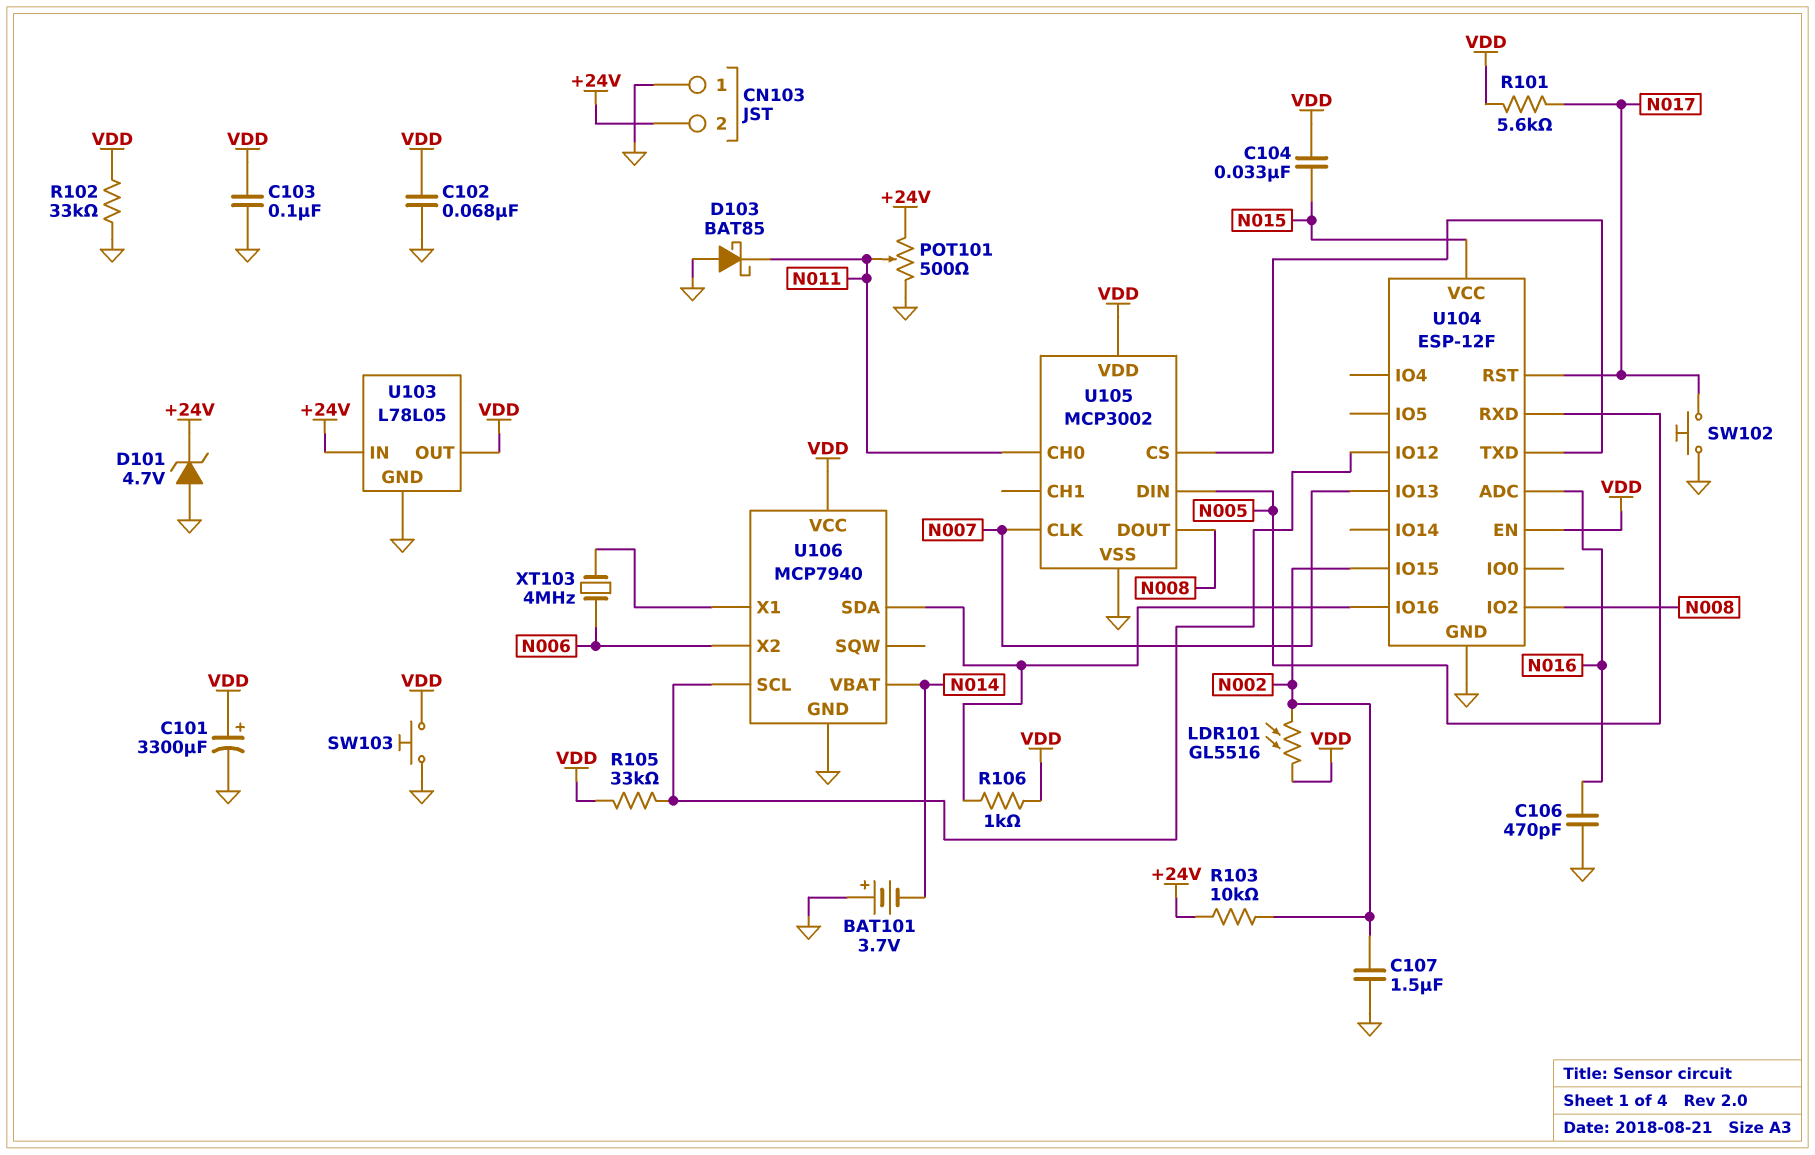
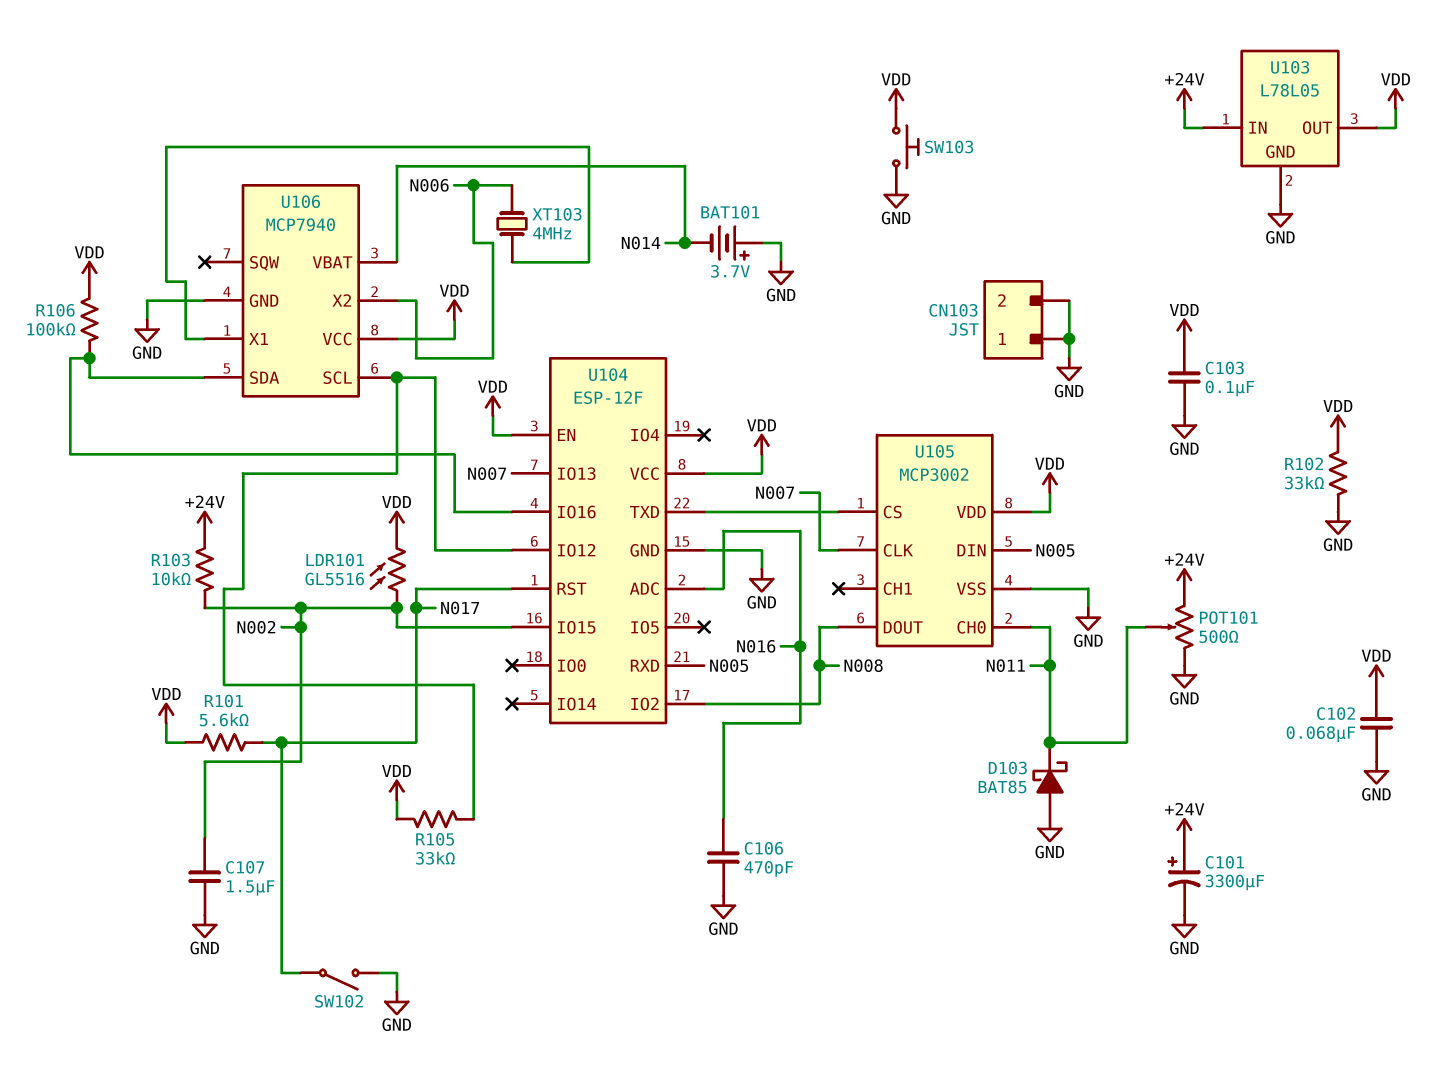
C101: 3300uF (plus VDD, minus GND) -> 3300uF (plus +24V, minus GND)
C104: 33nF (N015, VDD) -> none
CN103 pin 2: +24V -> GND
D101: zener 4.7V (A GND, K +24V) -> none
R106: 1k (U104/IO16, VDD) -> 100k (U104/IO16, VDD)
SW102: button (GND, N017) -> switch (GND, N017)
U104 pin VCC: N015 -> VDD

